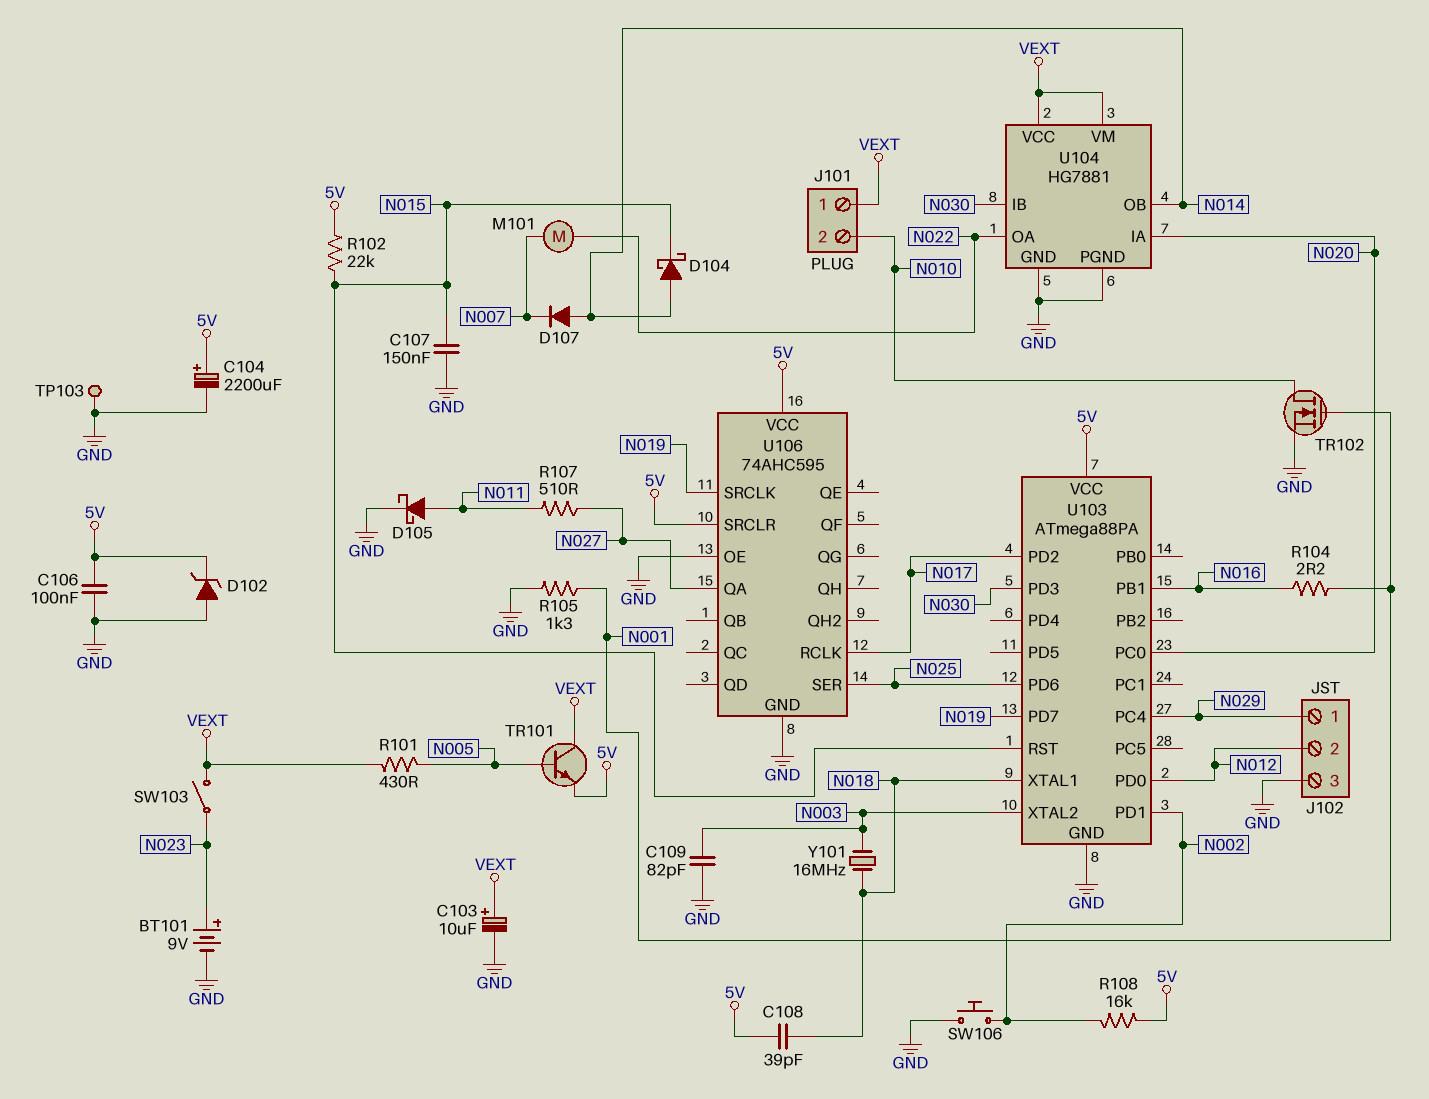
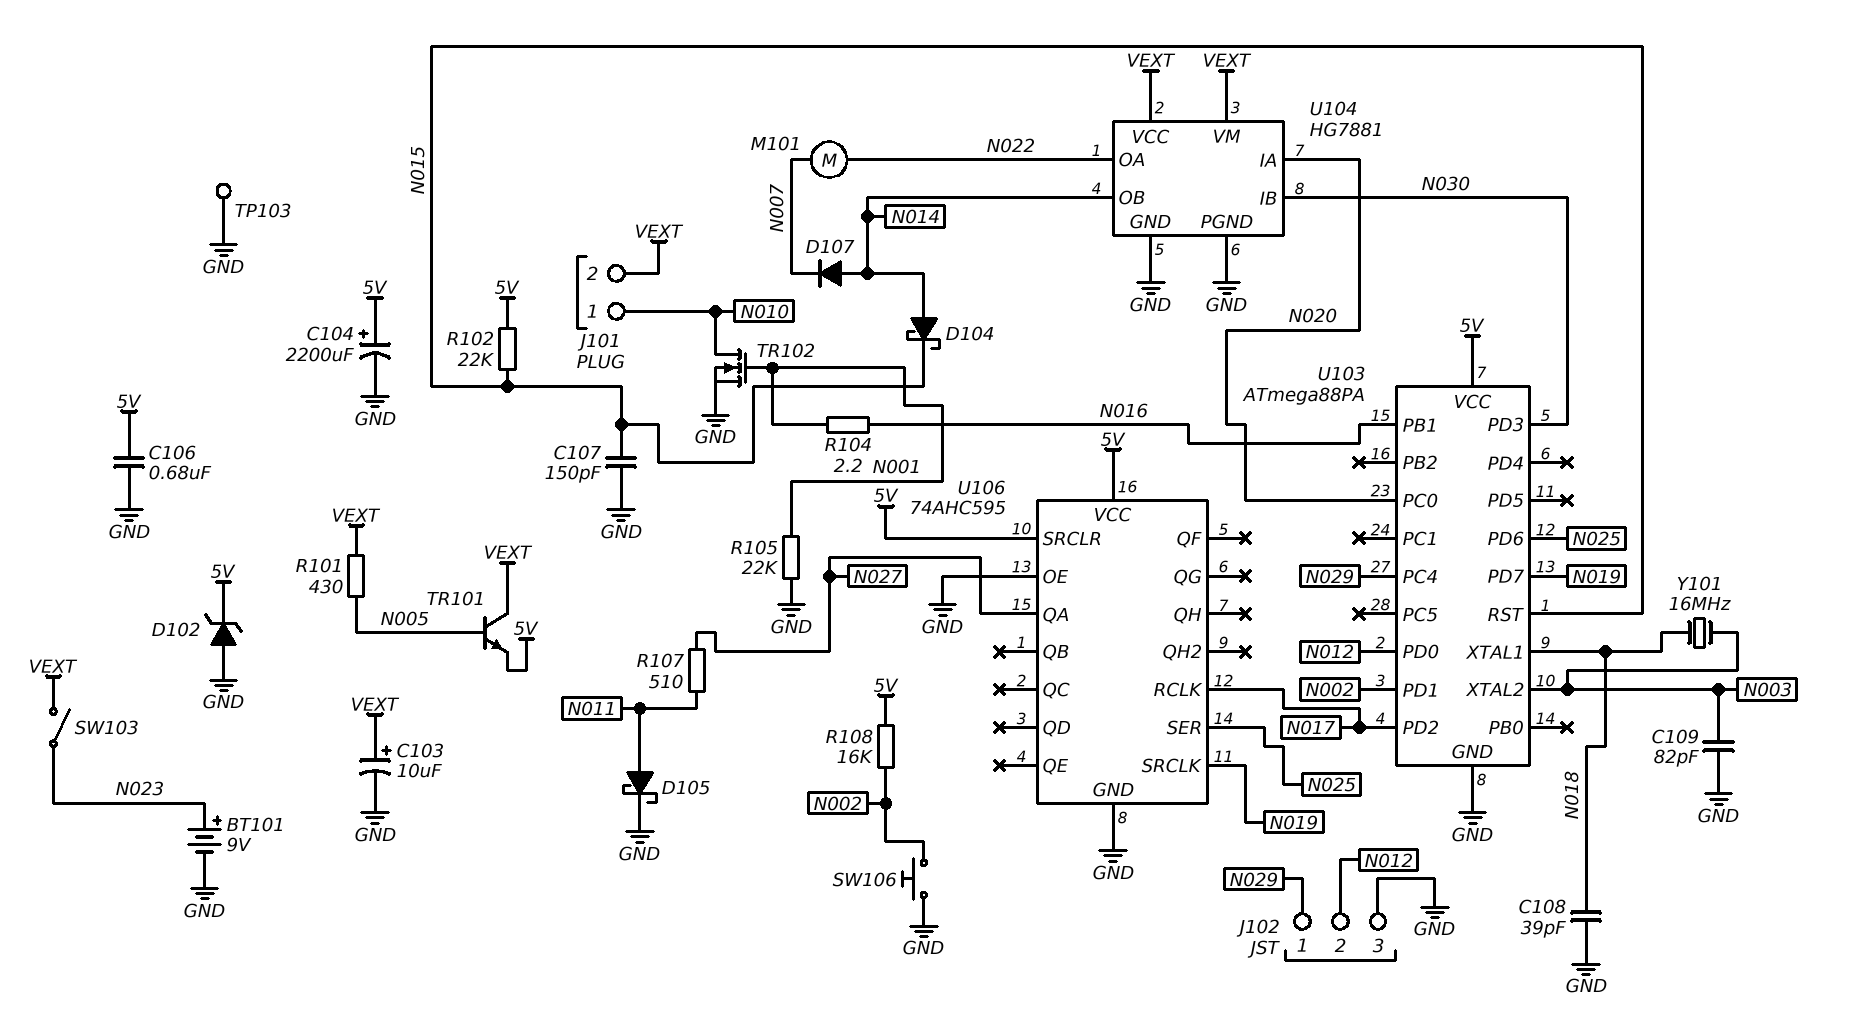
C106: 100nF (5V, GND) -> 680nF (5V, GND)
C107: 150nF (GND, N015) -> 150pF (GND, N015)
C108: 39pF (5V, N018) -> 39pF (GND, N018)
J101 pin 1: VEXT -> N010
J101 pin 2: N010 -> VEXT
R105: 1.3k (GND, N001) -> 22k (GND, N001)

